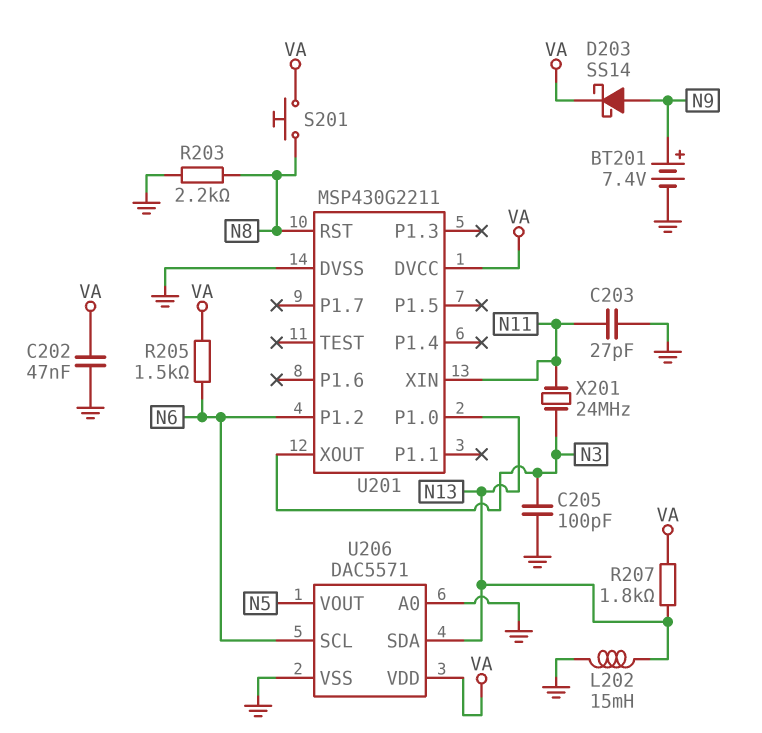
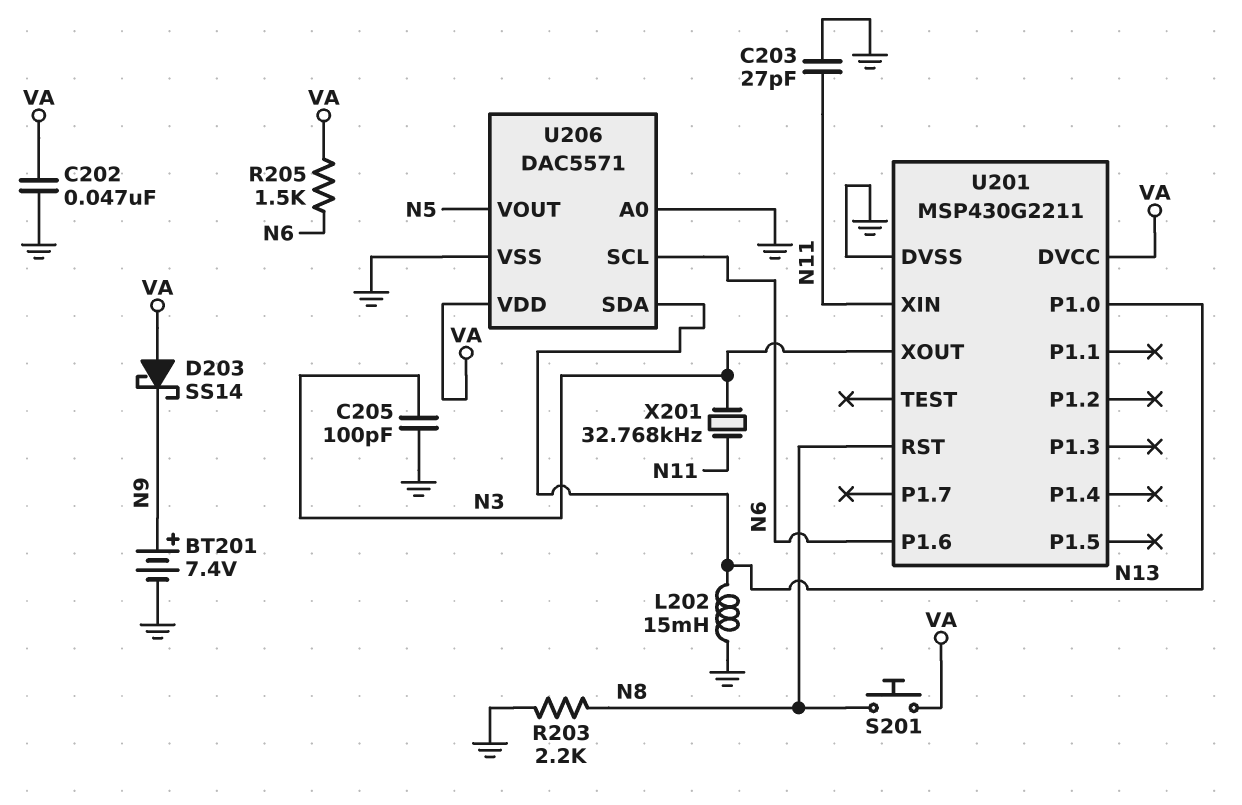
D203: schottky SS14 (A N9, K VA) -> schottky SS14 (A VA, K N9)
R207: 1.8k (N13, VA) -> none
U201 pin P1.2: N6 -> none
U201 pin P1.6: none -> N6
X201: 24MHz (N3, N11) -> 32.768kHz (N3, N11)

